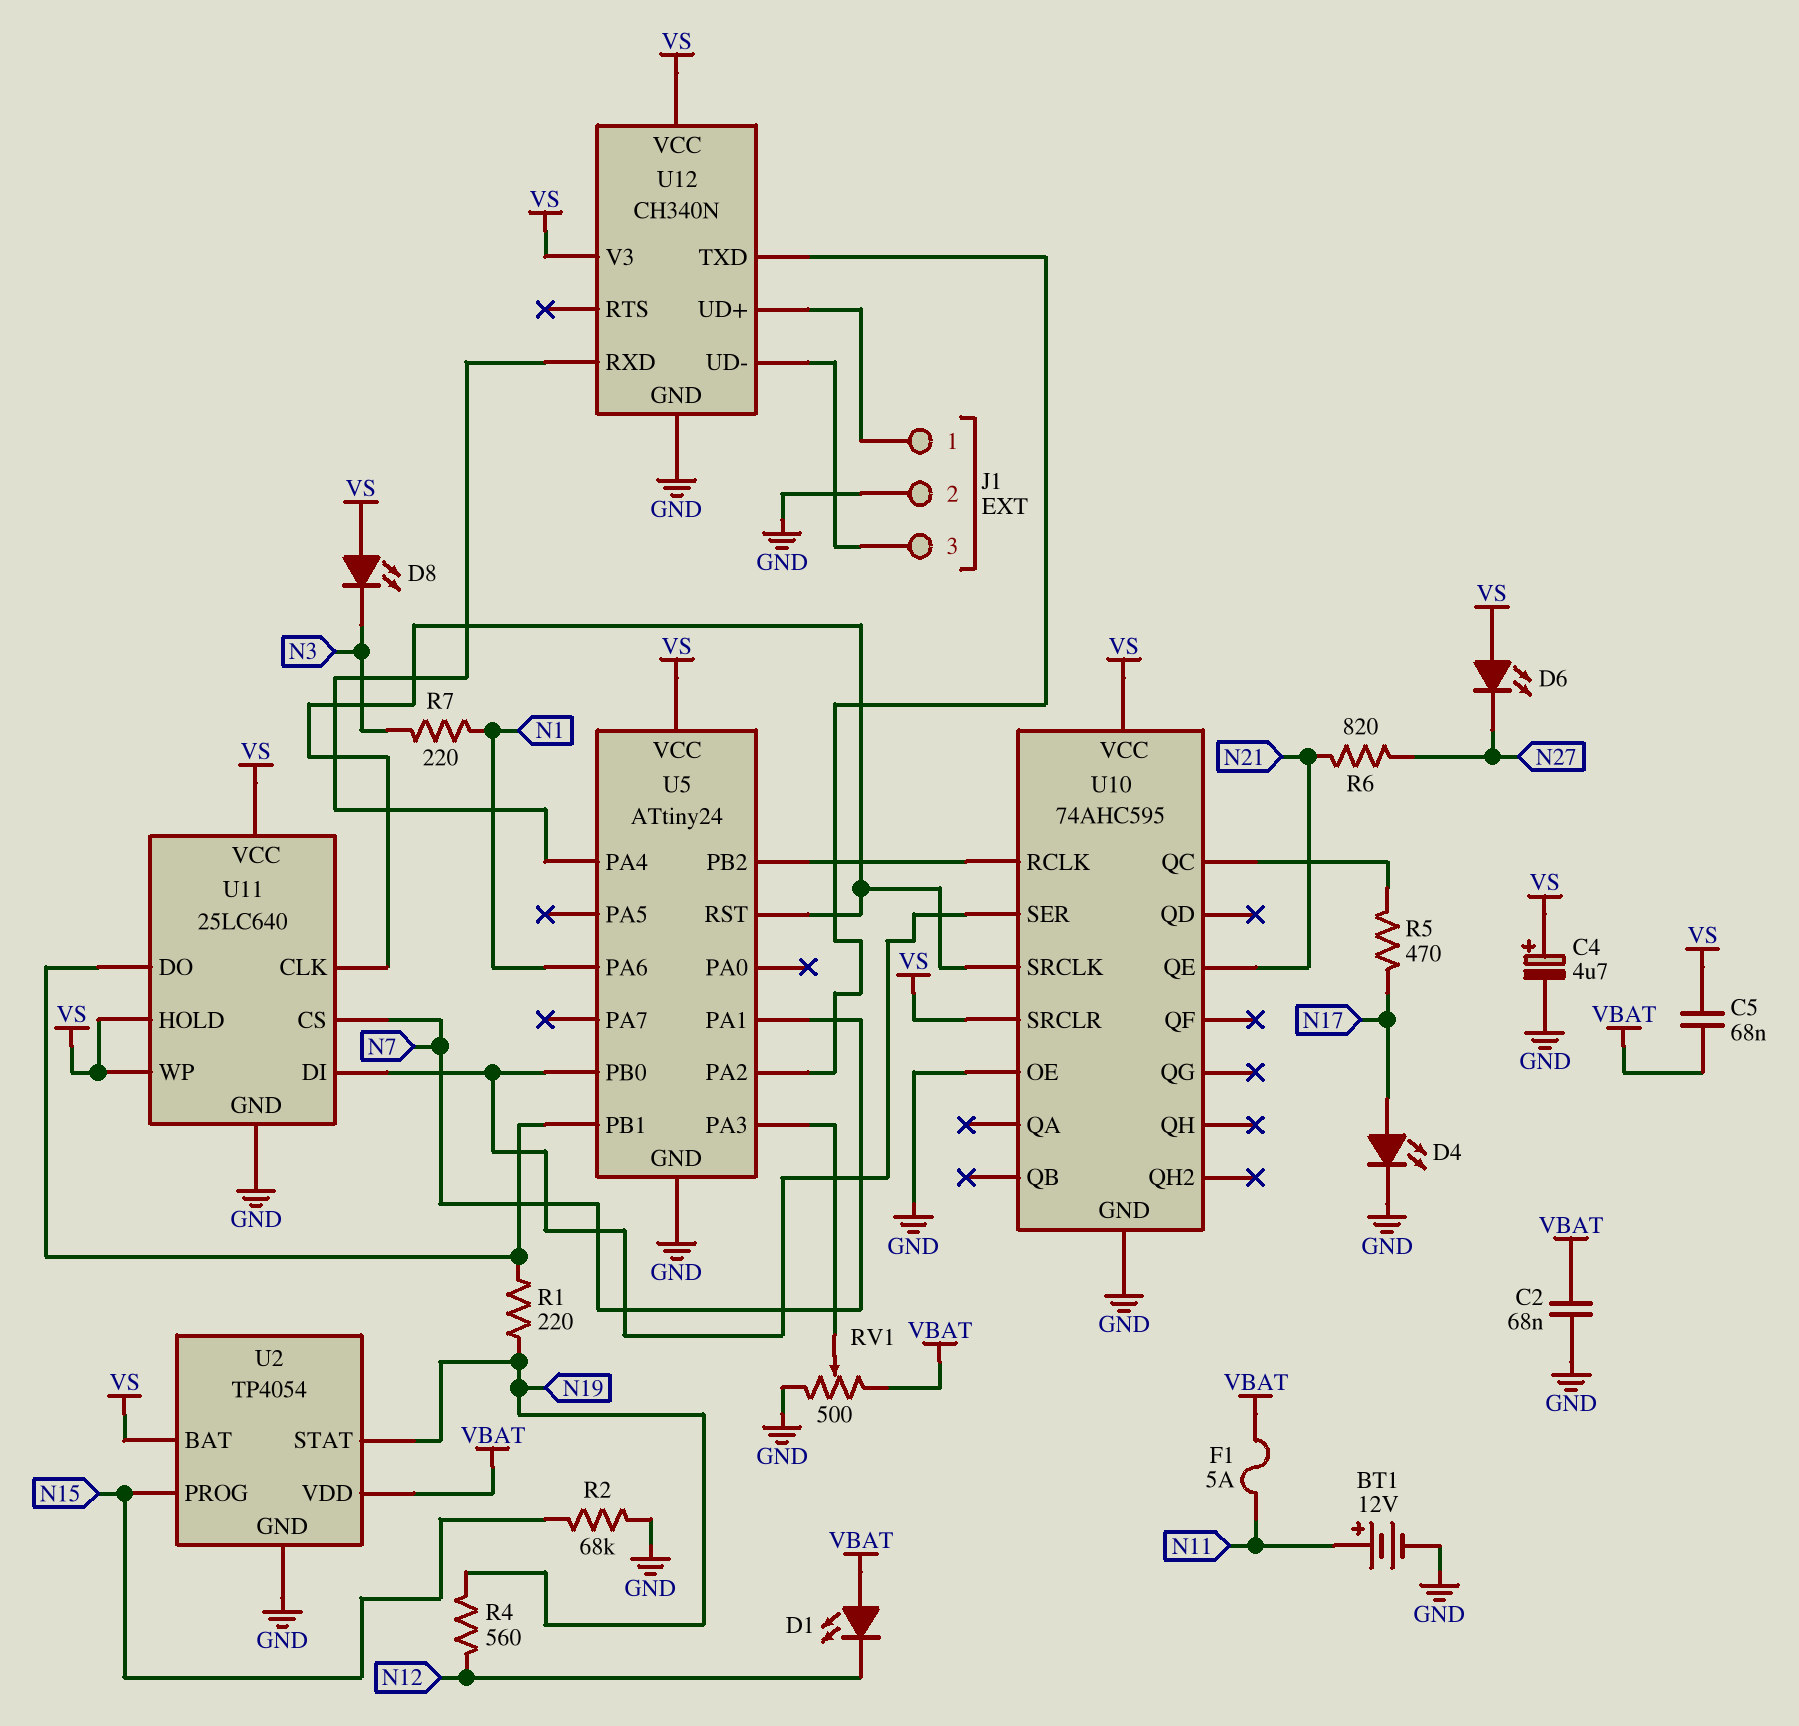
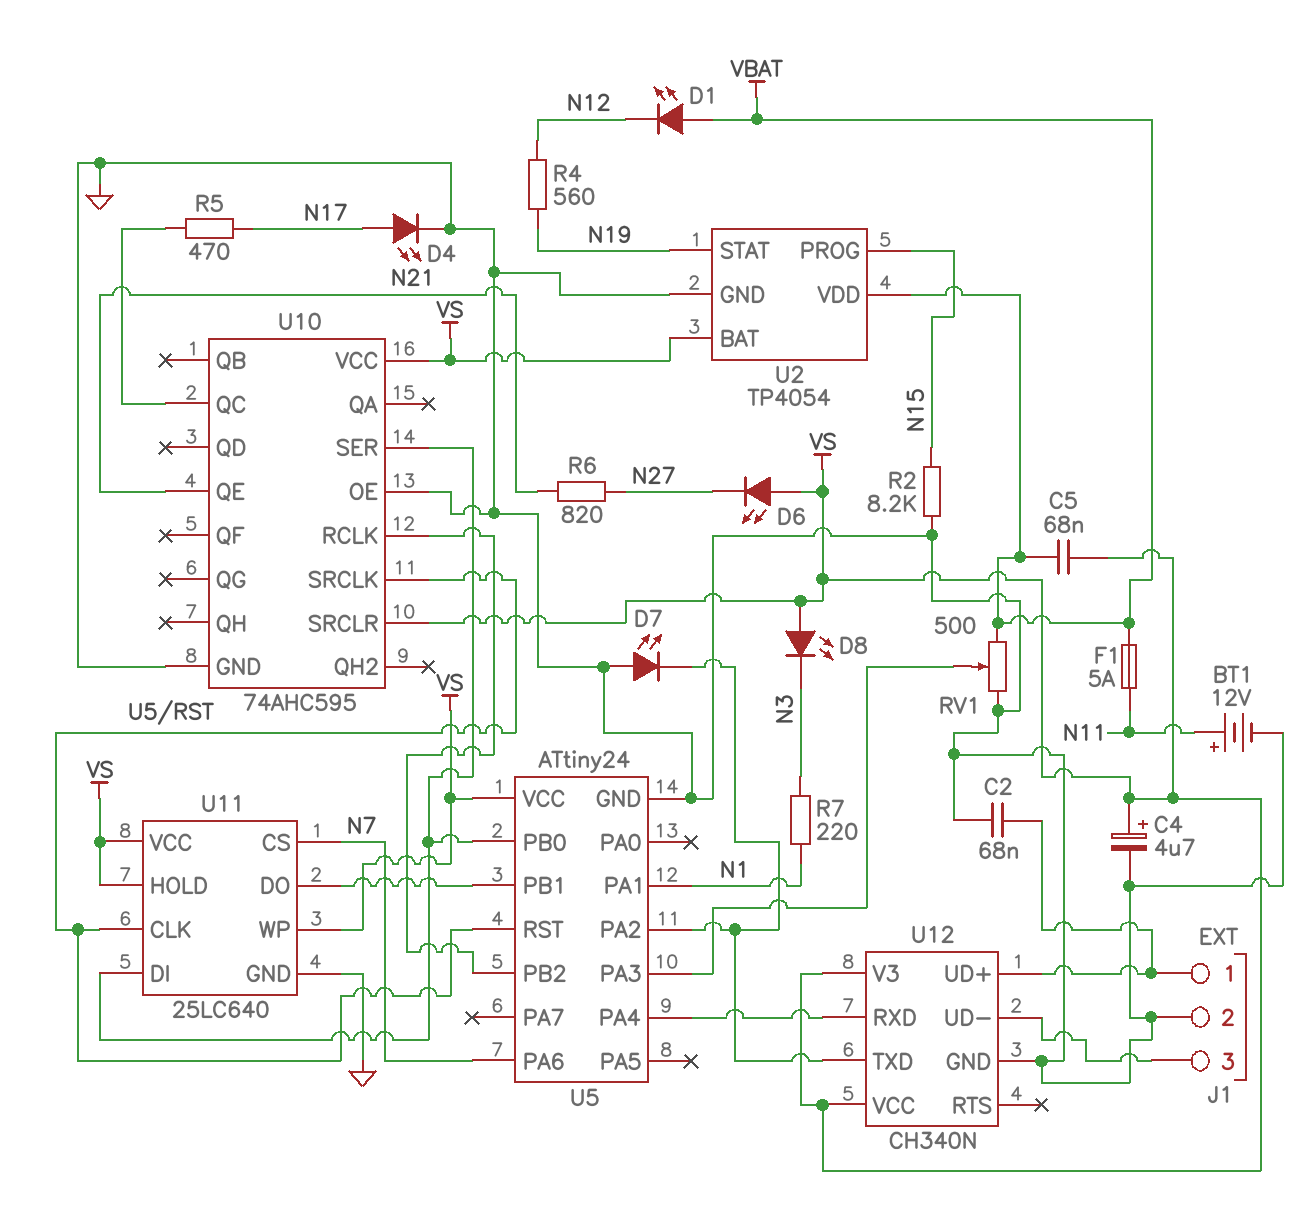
C2: 68nF (GND, VBAT) -> 68nF (GND, J1/1)
D7: none -> LED (A GND, K U5/PA2)
R1: 220 (N19, U5/PB1) -> none
R2: 68k (GND, N15) -> 8.2k (GND, N15)
U5 pin PA1: N7 -> N1
U5 pin PA6: N1 -> N7

